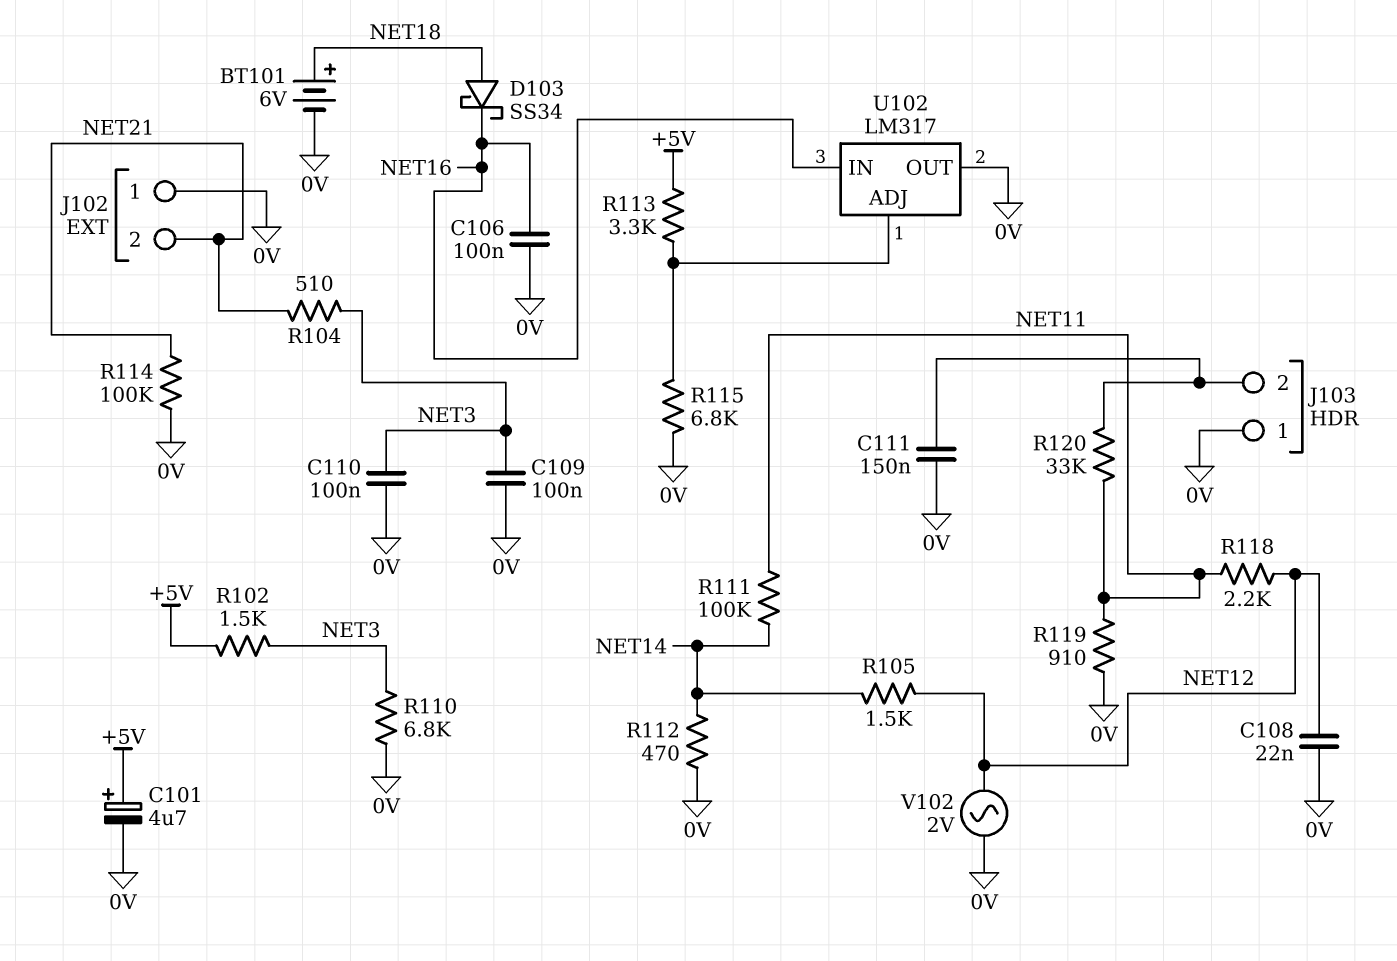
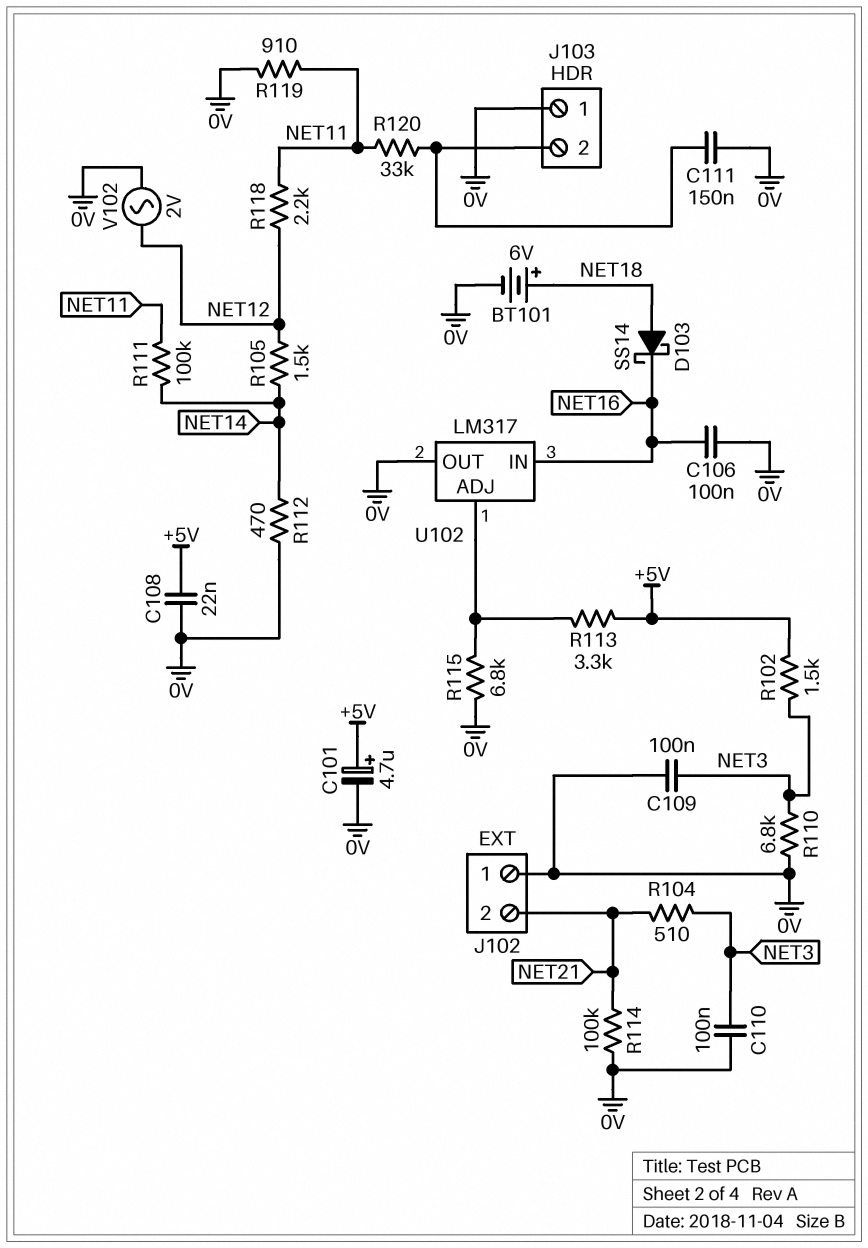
C108: 22nF (0V, NET12) -> 22nF (+5V, 0V)
D103: schottky SS34 (A NET18, K NET16) -> schottky SS14 (A NET18, K NET16)

